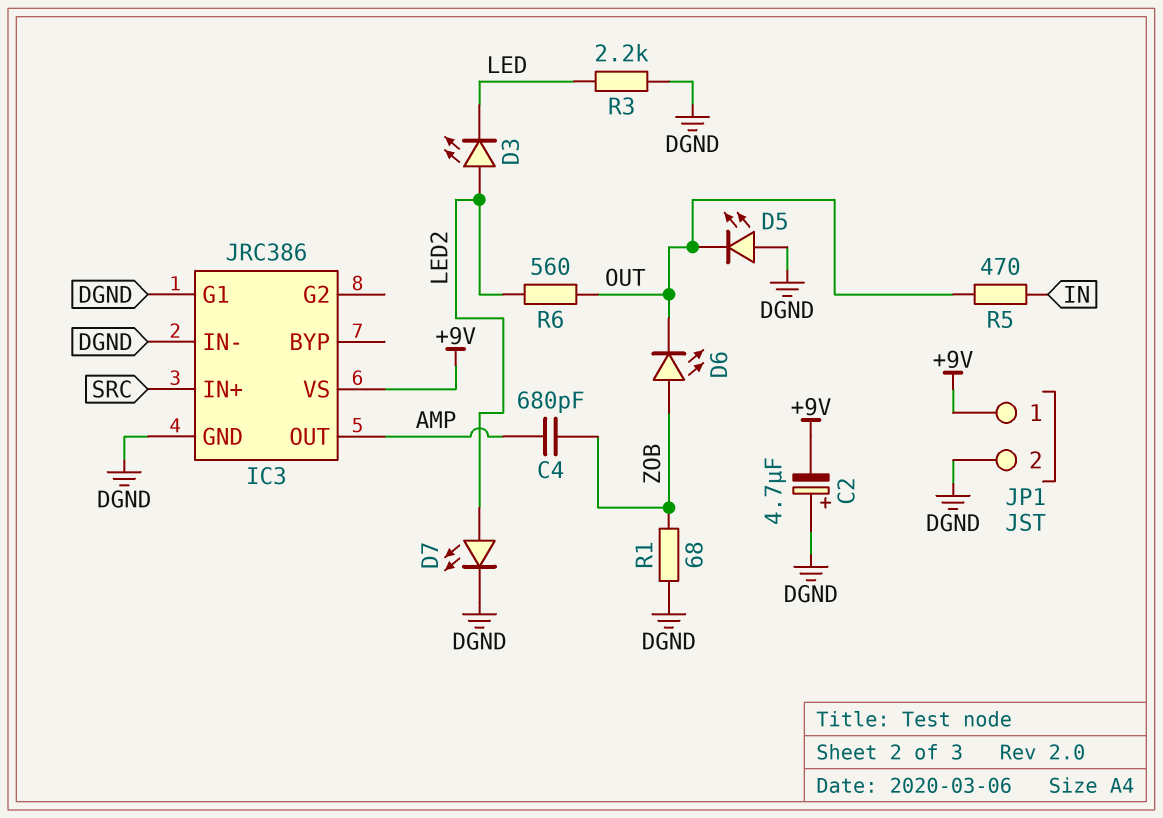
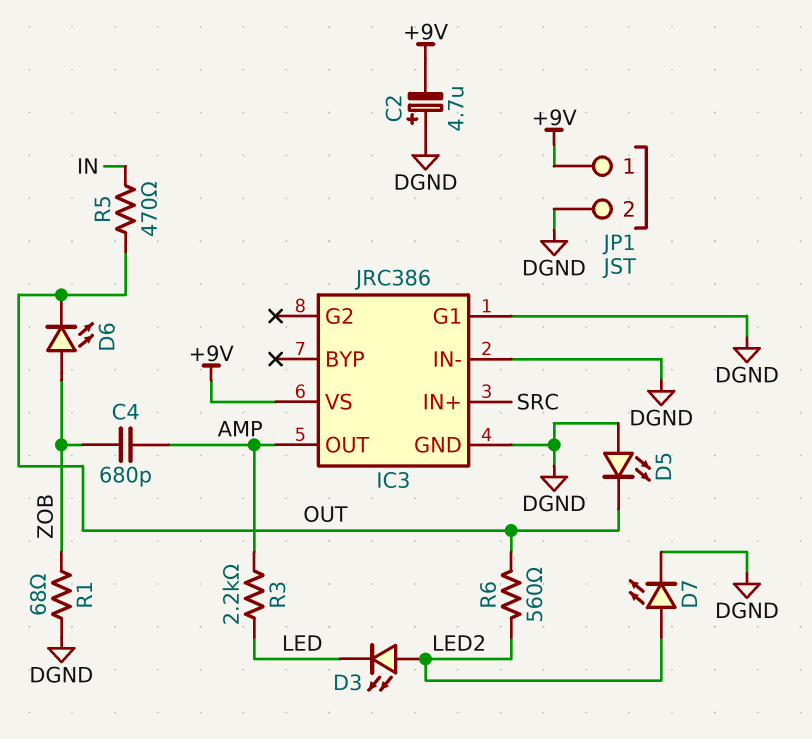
R3: 2.2k (DGND, LED) -> 2.2k (AMP, LED)

